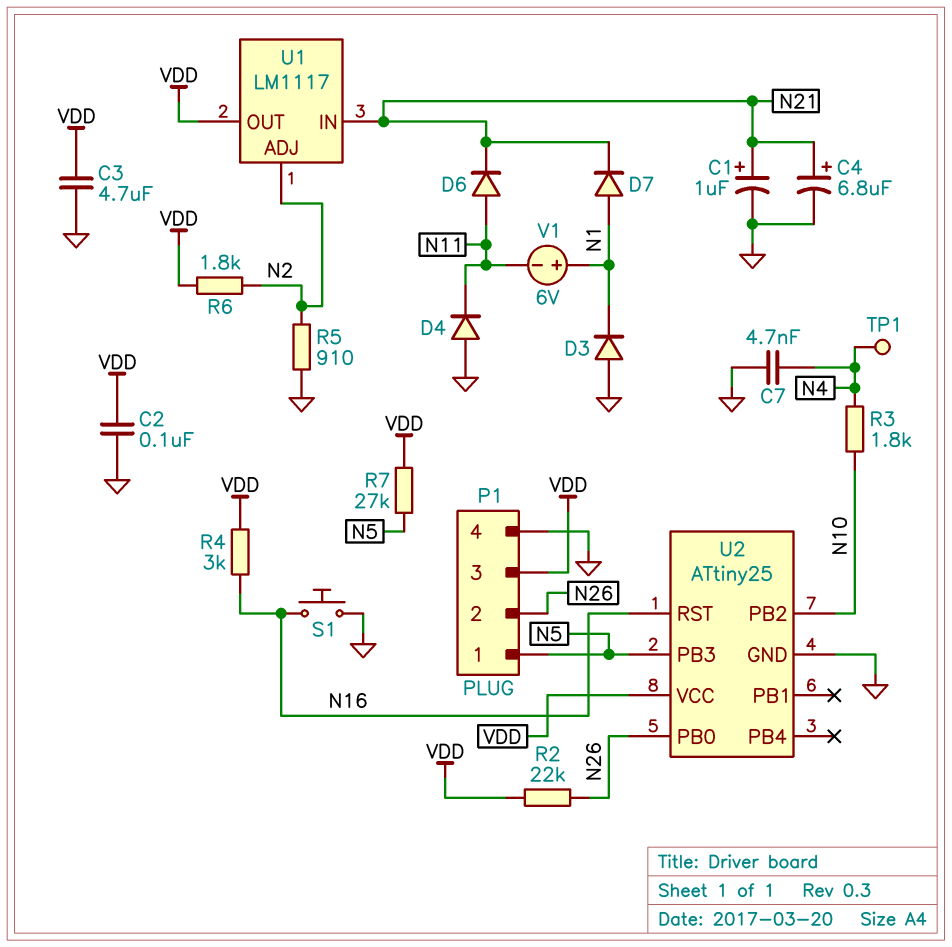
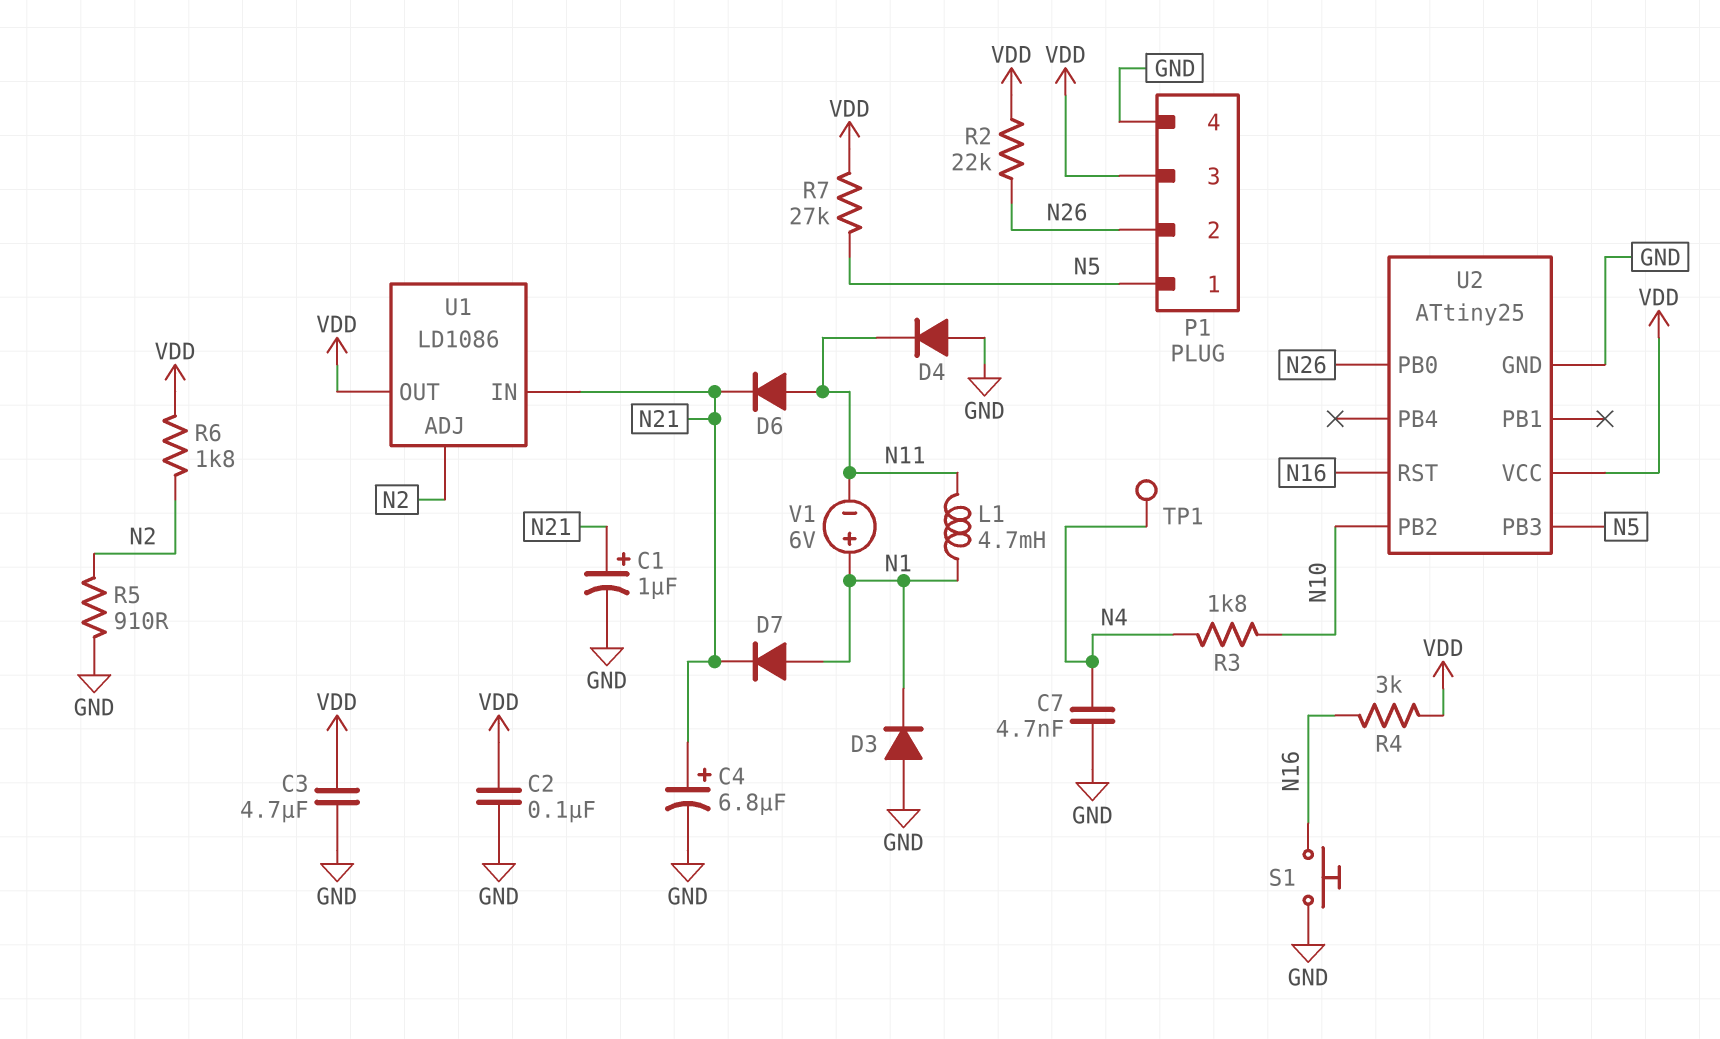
L1: none -> 4.7mH (N1, N11)
U1: LM1117 -> LD1086

